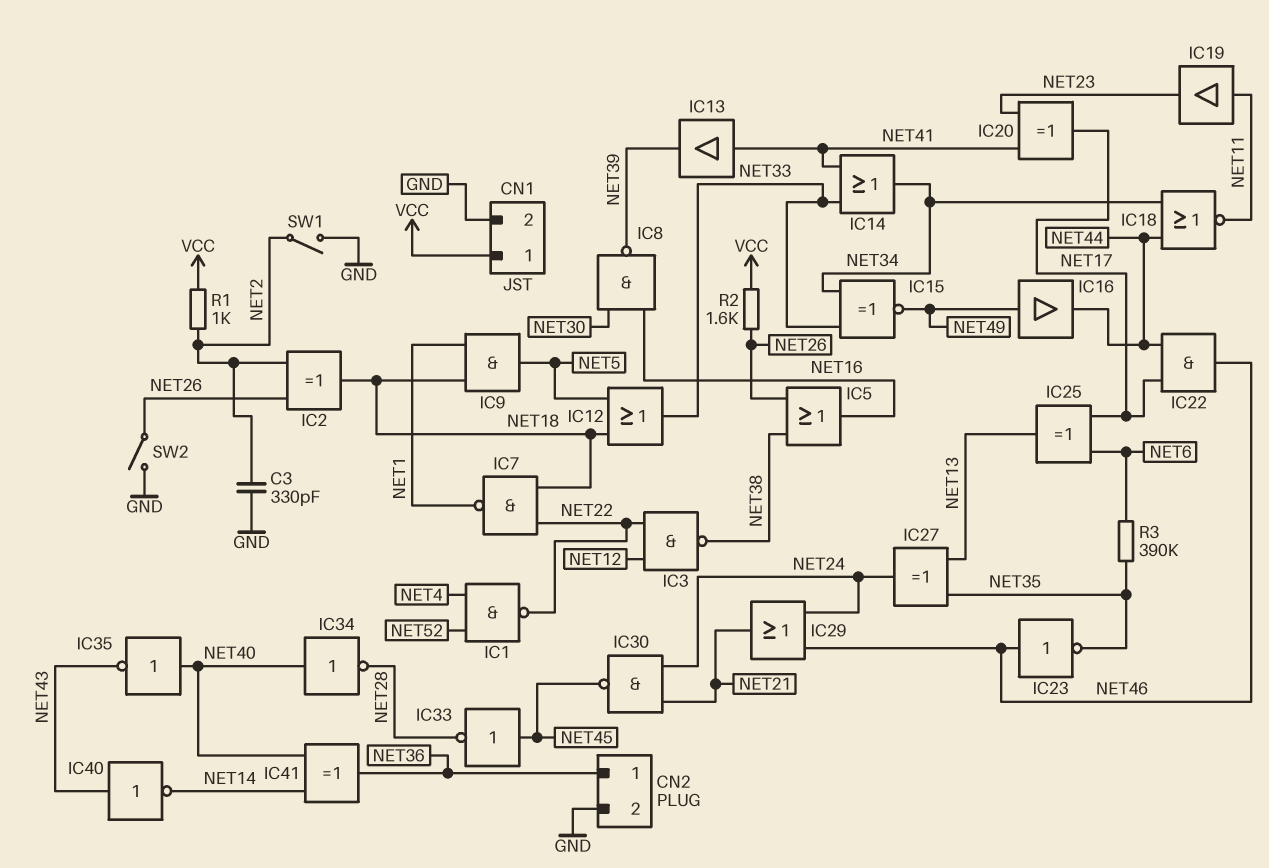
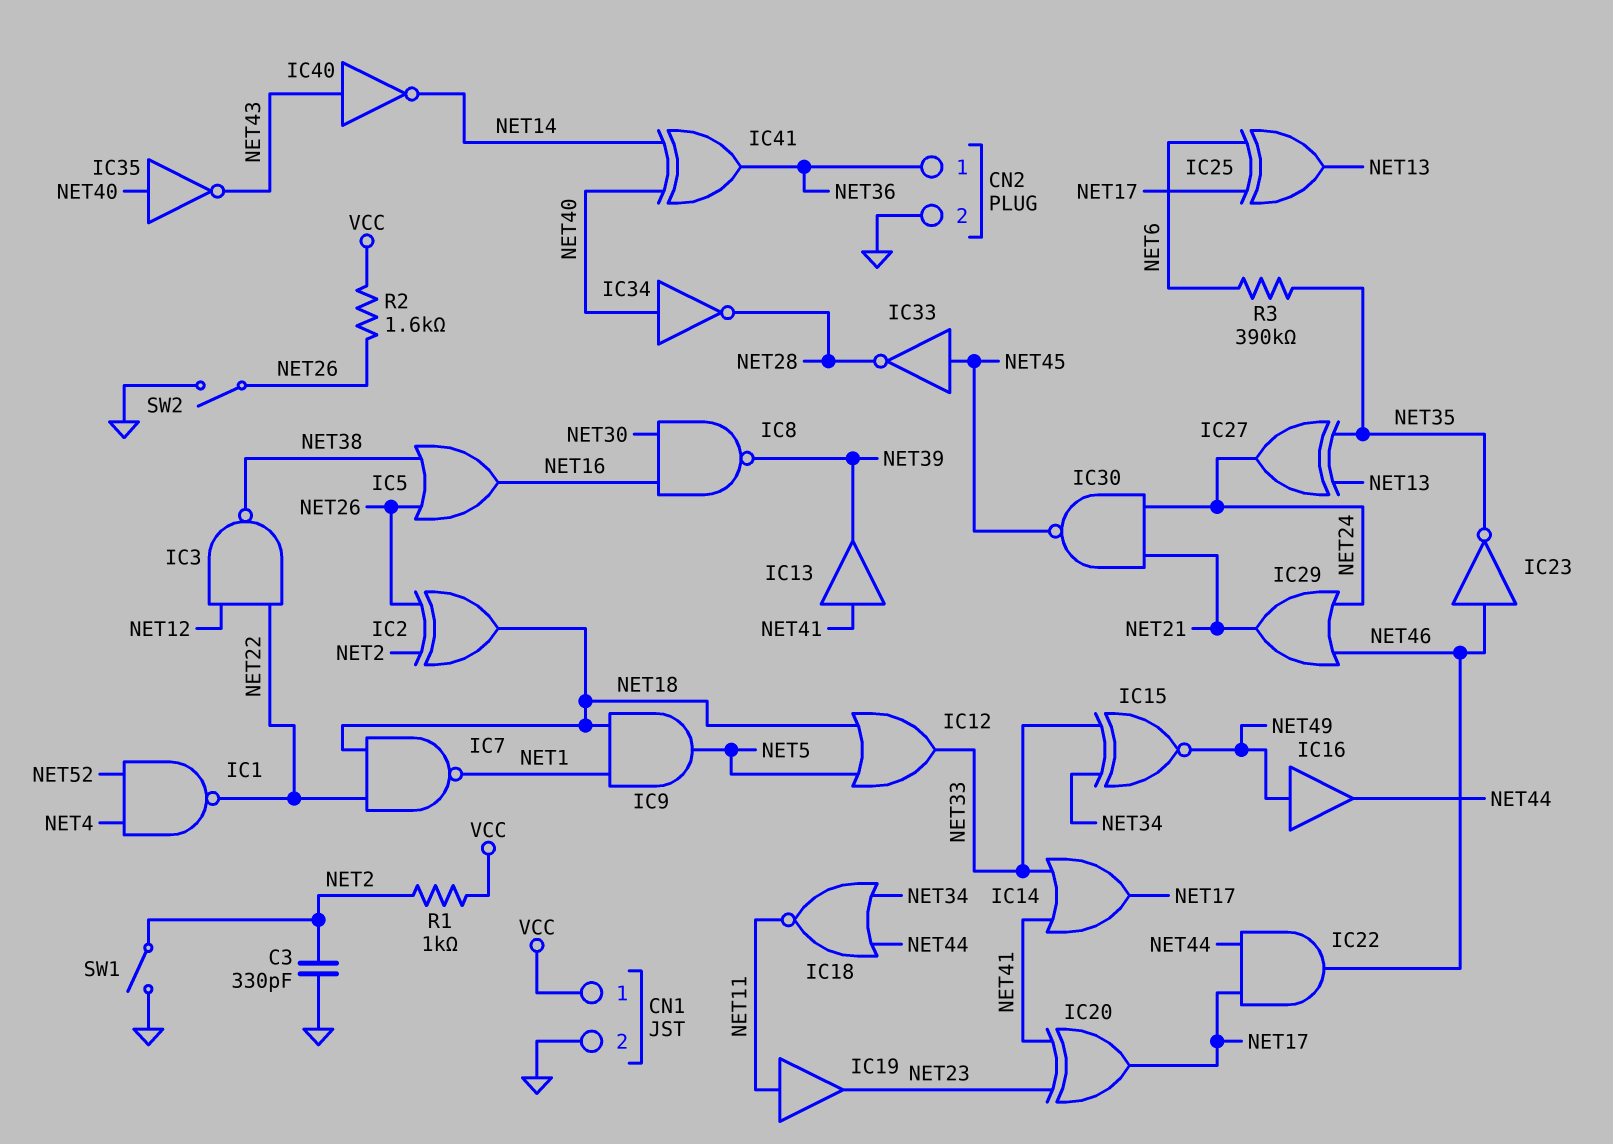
IC14: OR (in NET33, in NET41, out NET34) -> OR (in NET33, in NET41, out NET17)

